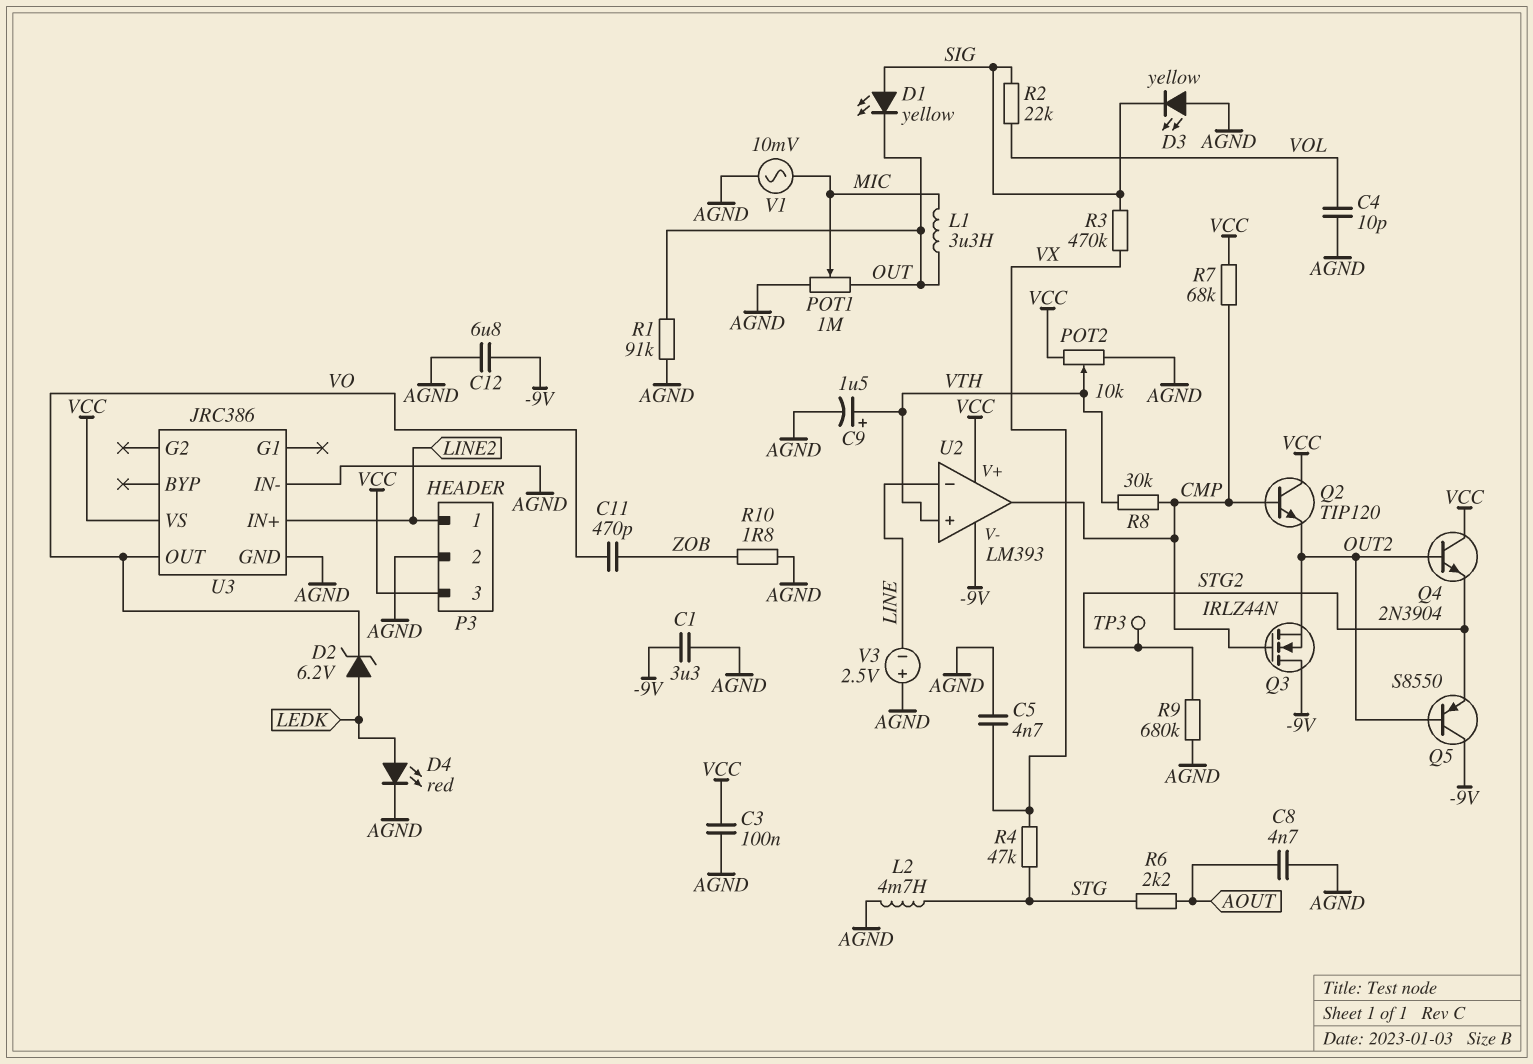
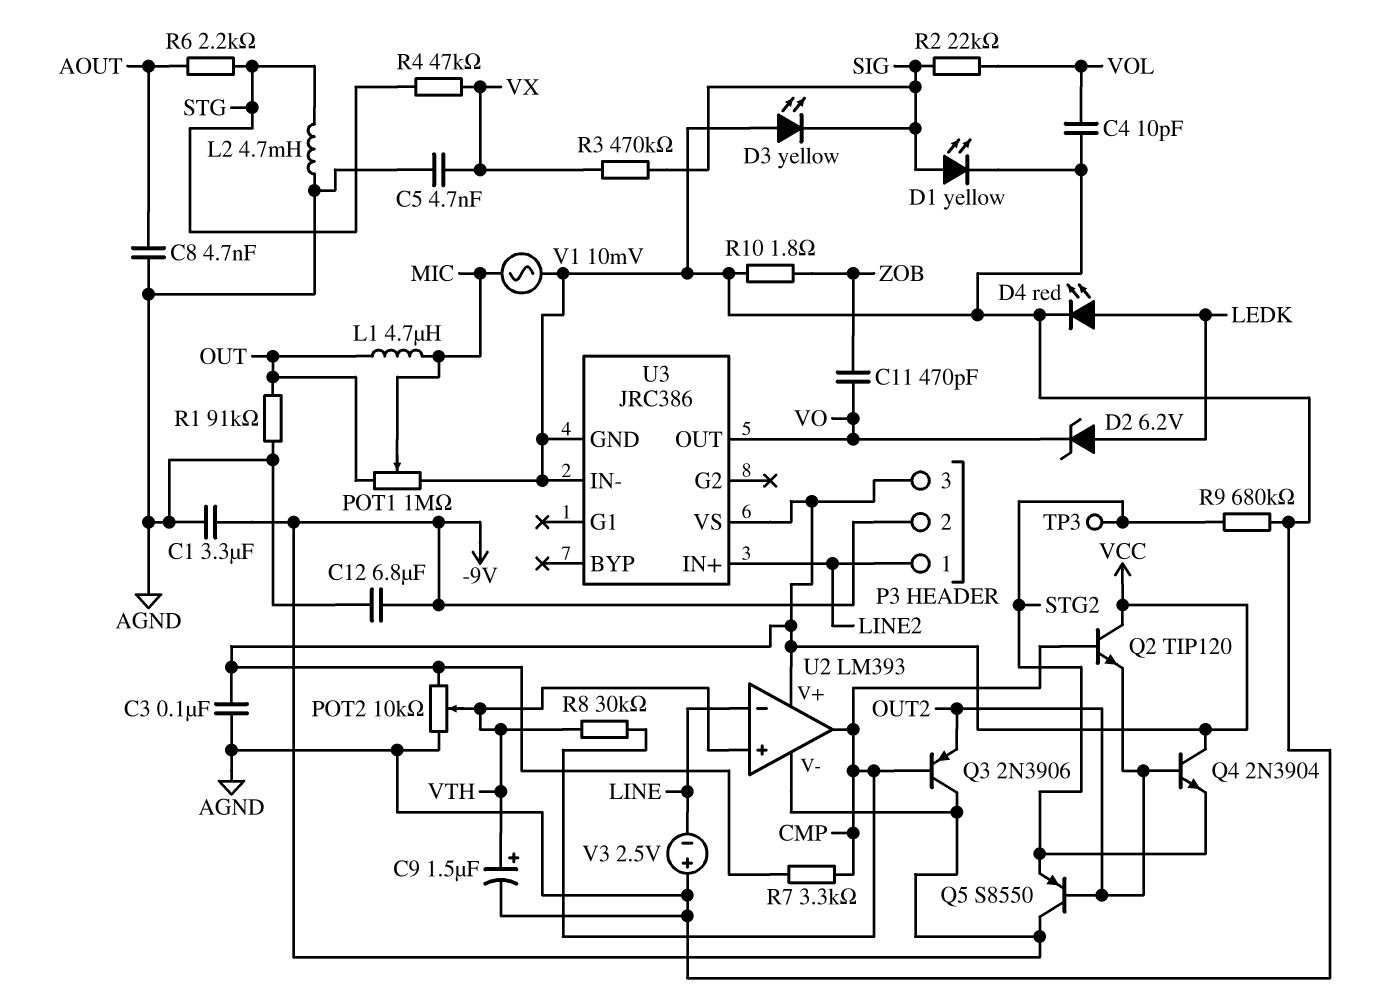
D1: LED yellow (A SIG, K OUT) -> LED yellow (A SIG, K AGND)
L1: 3.3uH (MIC, OUT) -> 4.7uH (MIC, OUT)
P3 pin 2: AGND -> -9V
Q3: NMOS IRLZ44N (G CMP, D -9V, S OUT2) -> PNP 2N3906 (B CMP, C -9V, E OUT2)
R7: 68k (CMP, VCC) -> 3.3k (CMP, VCC)

